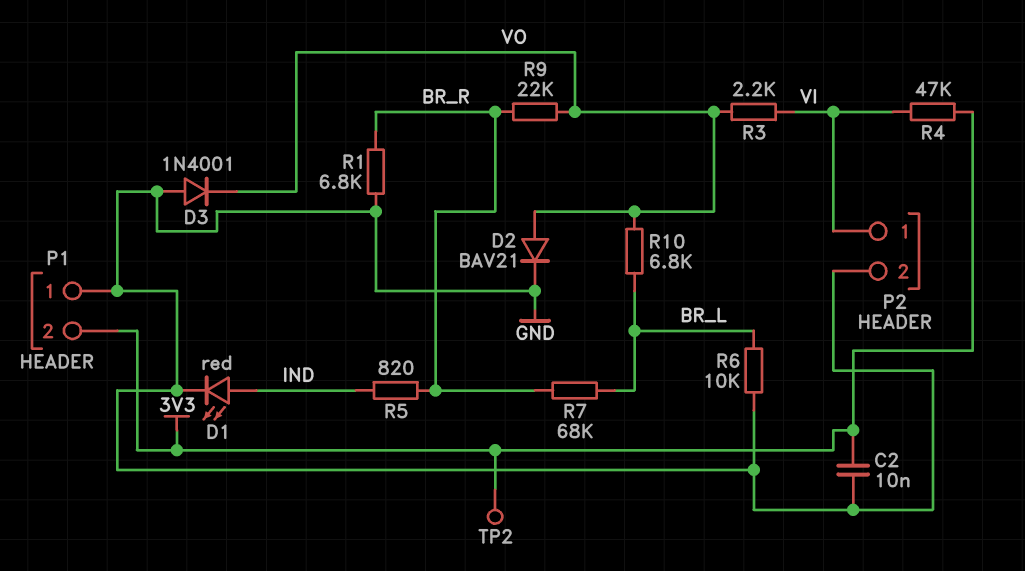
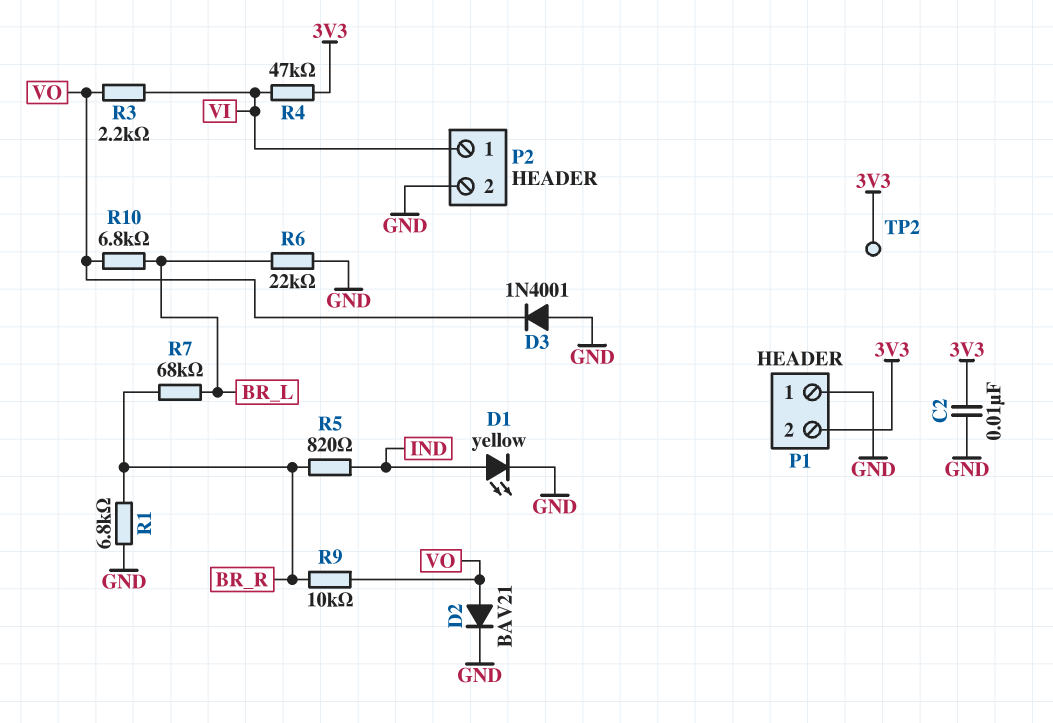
D1: LED red (A IND, K GND) -> LED yellow (A IND, K GND)
R6: 10k (BR_L, GND) -> 22k (BR_L, GND)
R9: 22k (BR_R, VO) -> 10k (BR_R, VO)

